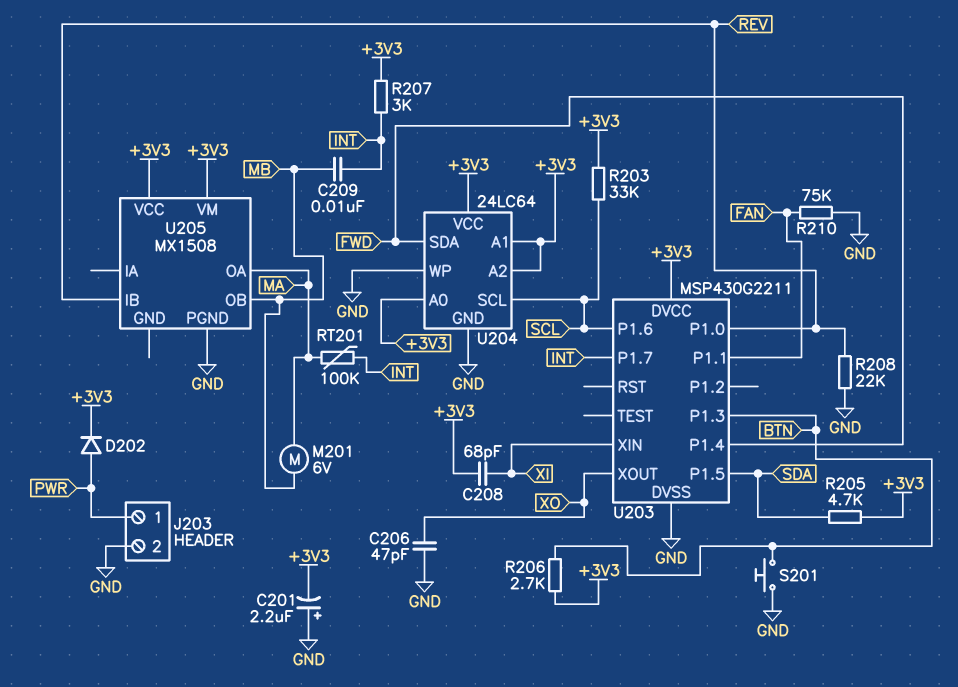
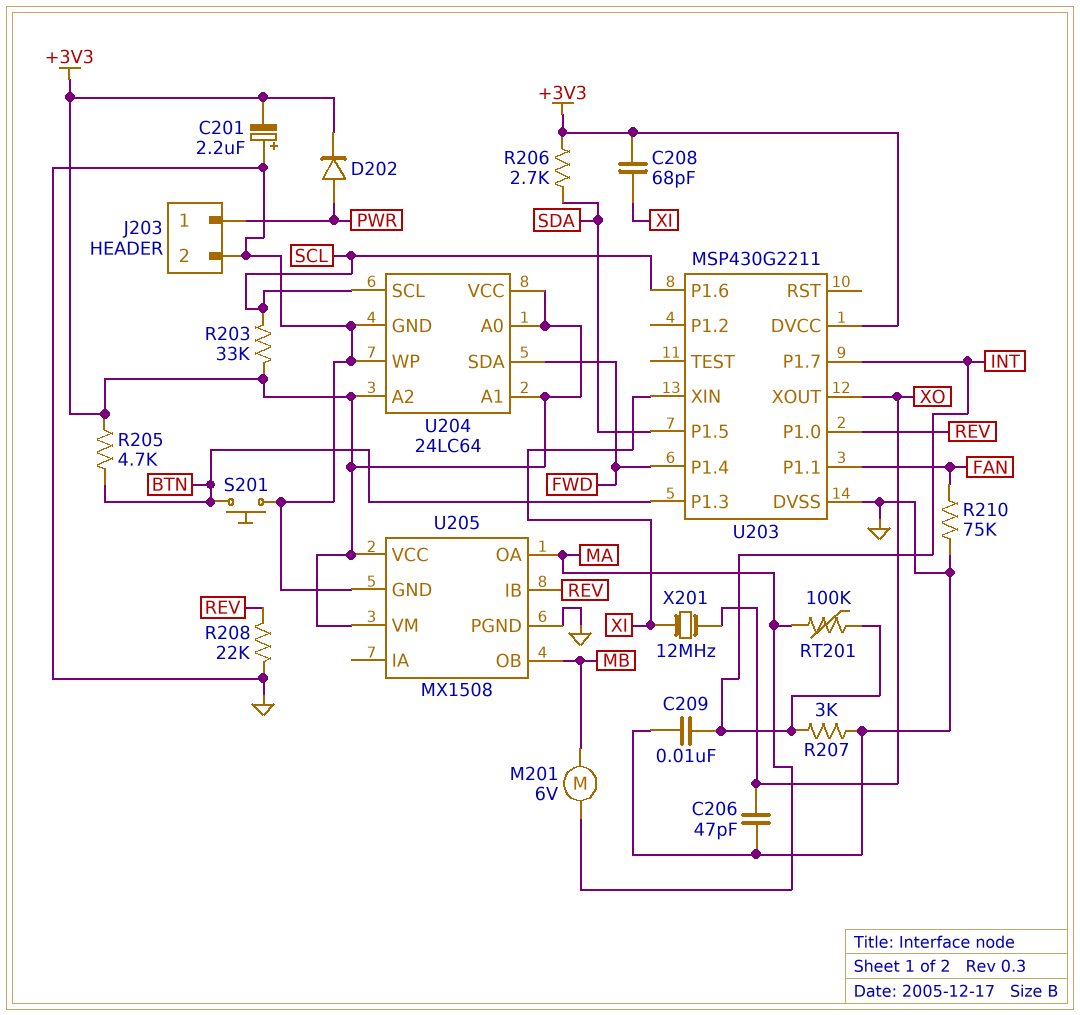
C209: 10nF (INT, MB) -> 10nF (GND, INT)
R205: 4.7k (+3V3, SDA) -> 4.7k (+3V3, BTN)
R206: 2.7k (+3V3, BTN) -> 2.7k (+3V3, SDA)
R207: 3k (+3V3, INT) -> 3k (GND, INT)
U205 pin GND: none -> GND
X201: none -> 12MHz (XI, XO)

